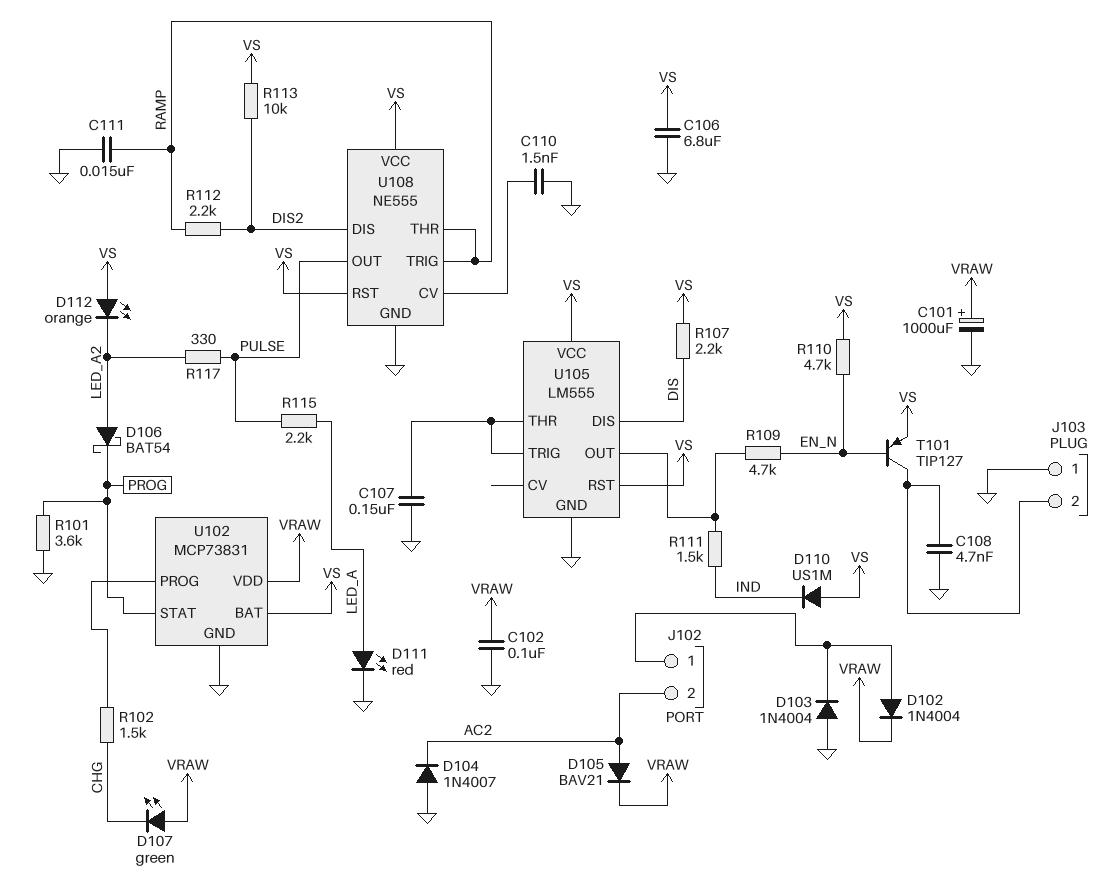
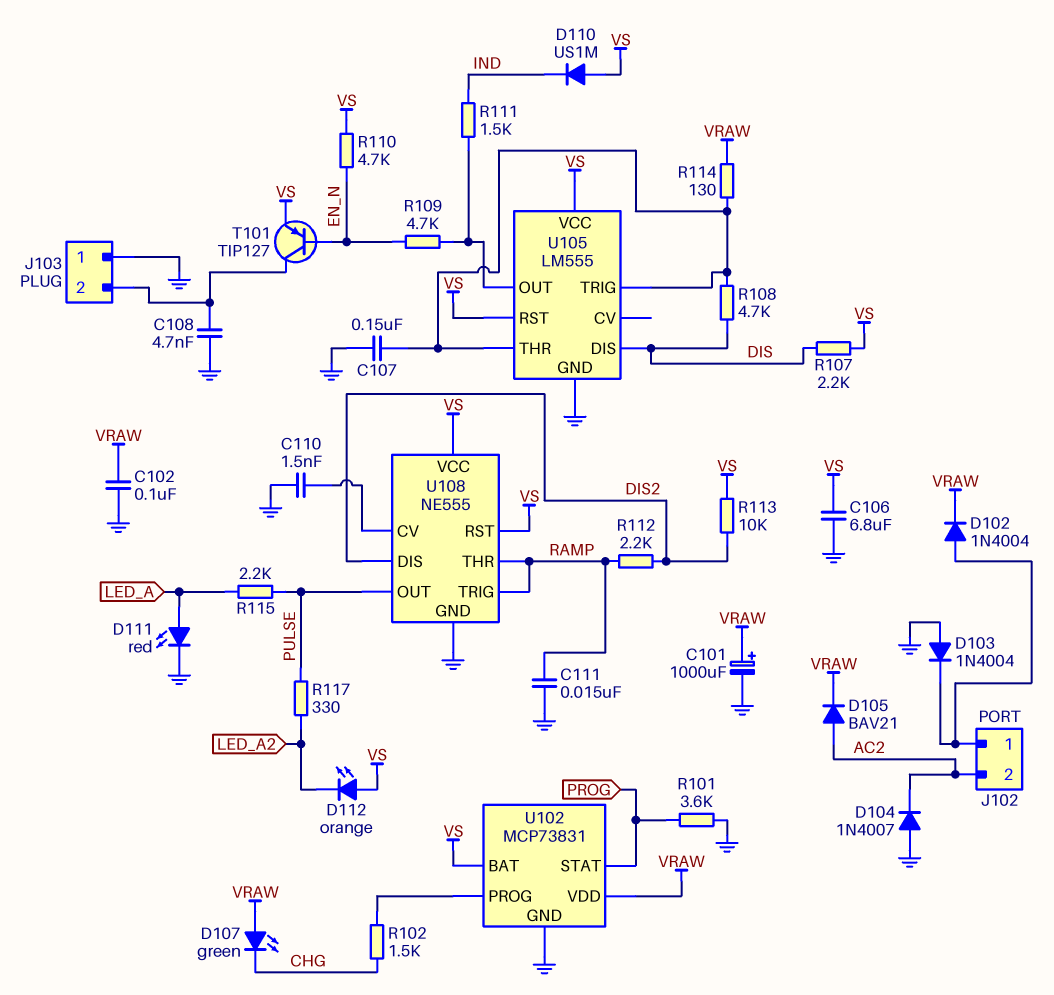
D106: schottky BAT54 (A LED_A2, K PROG) -> none
R108: none -> 4.7k (DIS, U105/THR)
R114: none -> 130 (U105/THR, VRAW)

